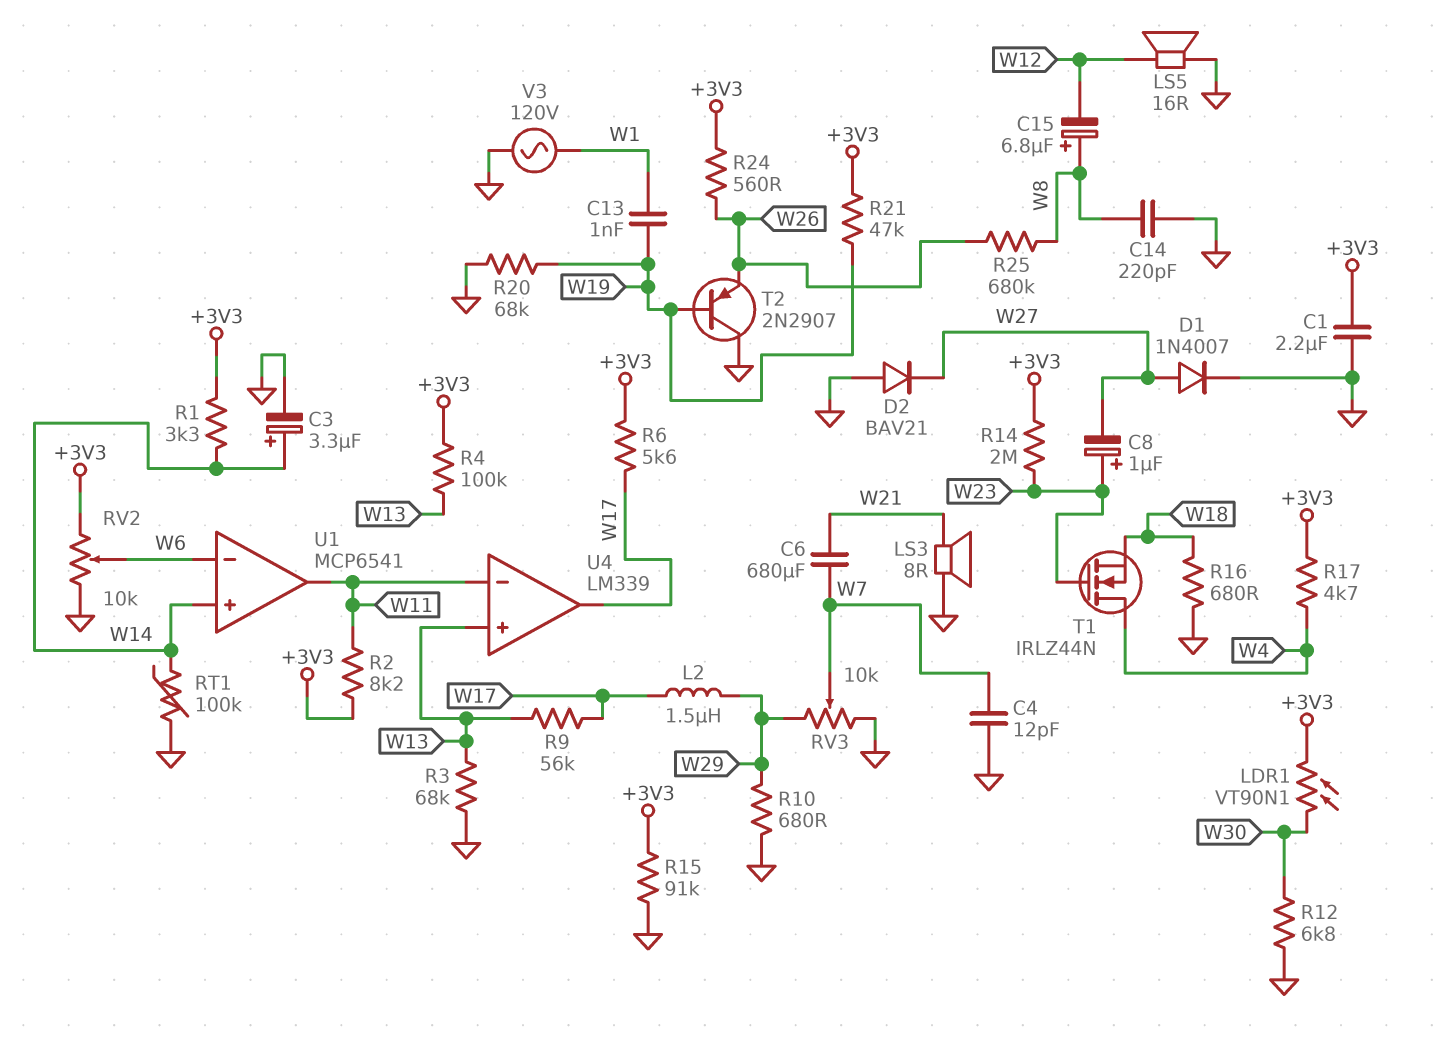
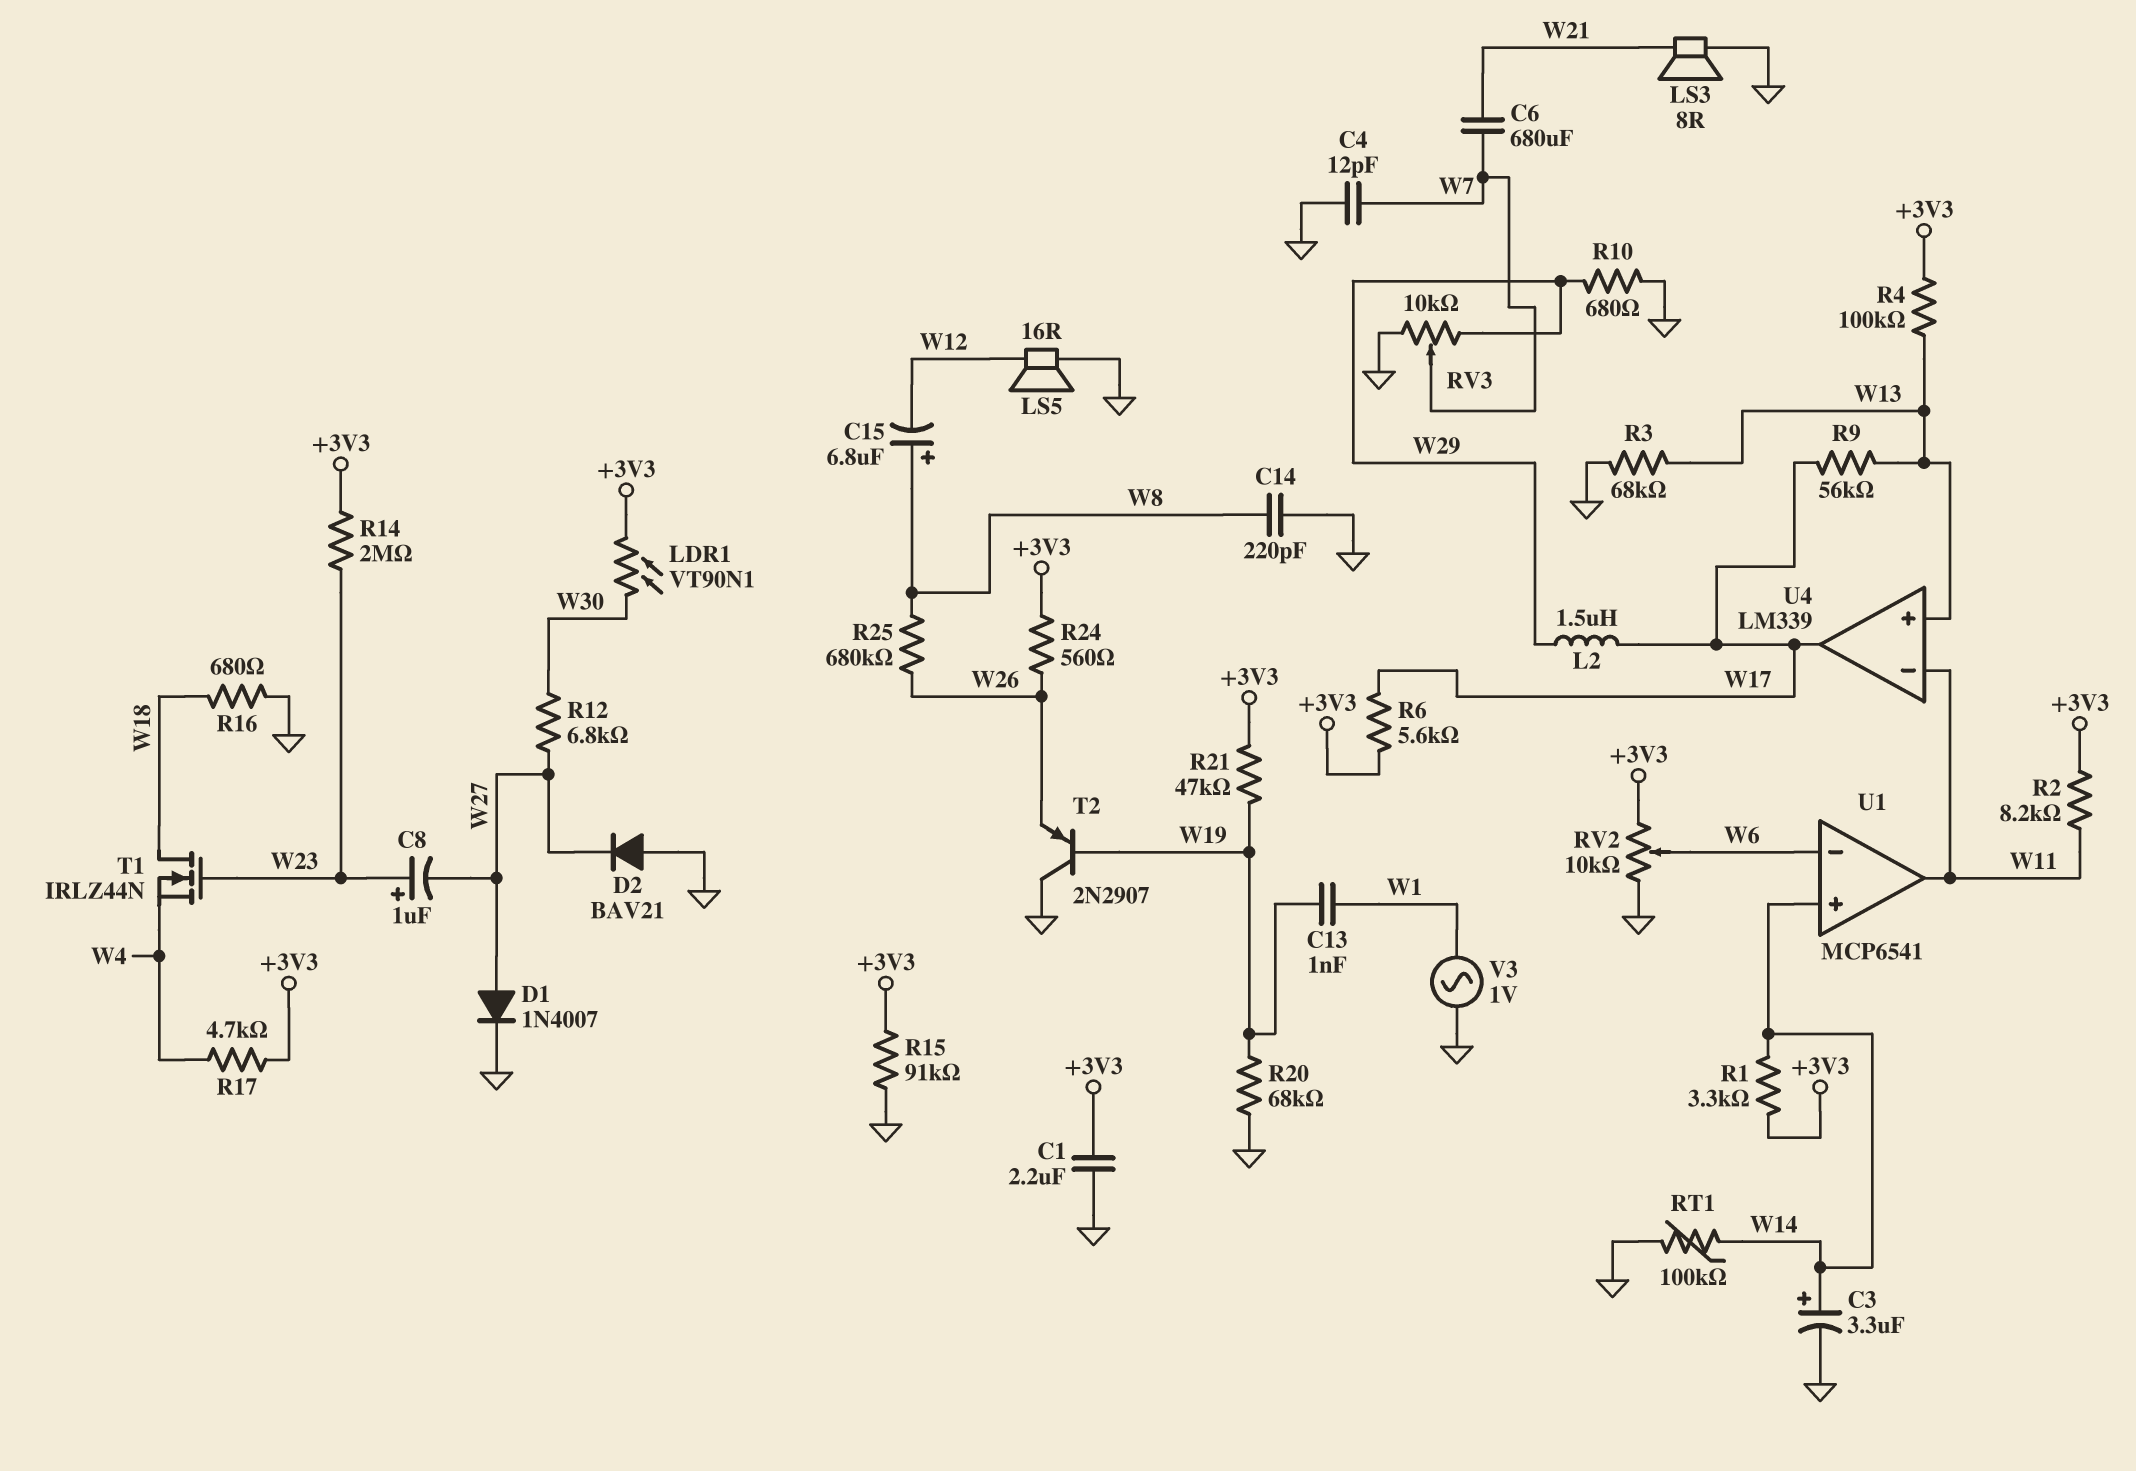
R12: 6.8k (GND, W30) -> 6.8k (W27, W30)
T1: NMOS IRLZ44N (G W23, D W4, S W18) -> NMOS IRLZ44N (G W23, D W18, S W4)
V3: AC 120V (GND, W1) -> AC 1V (GND, W1)

